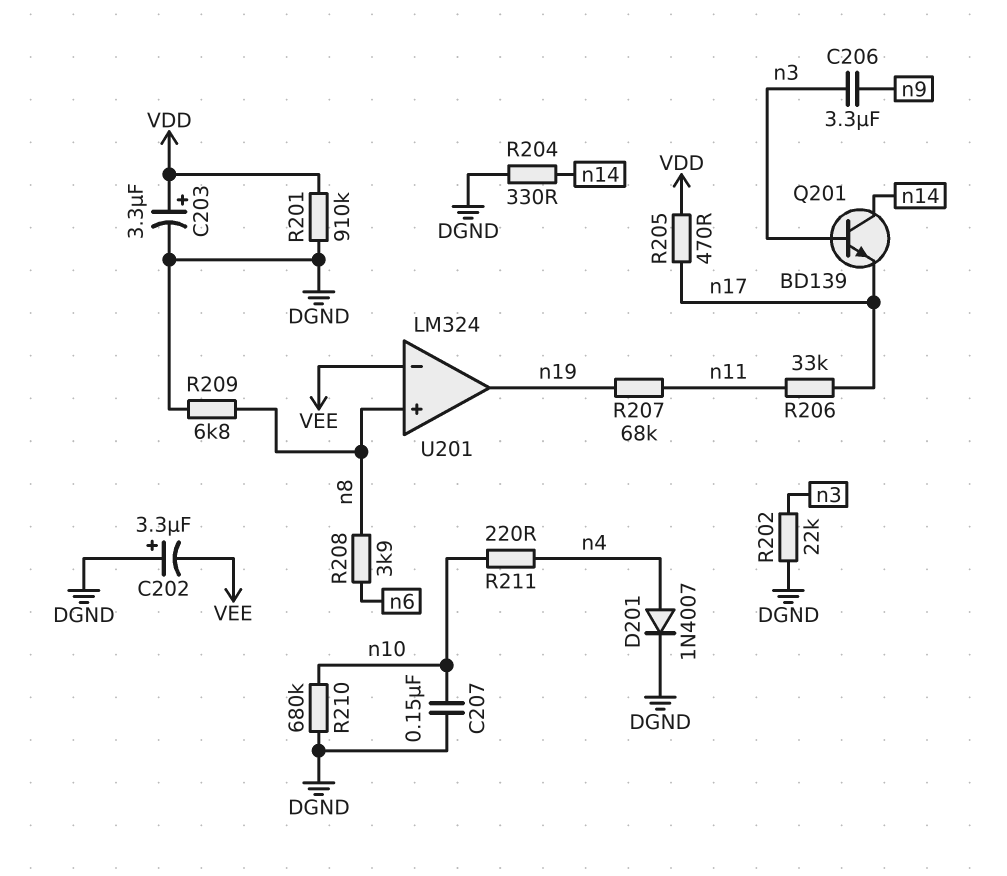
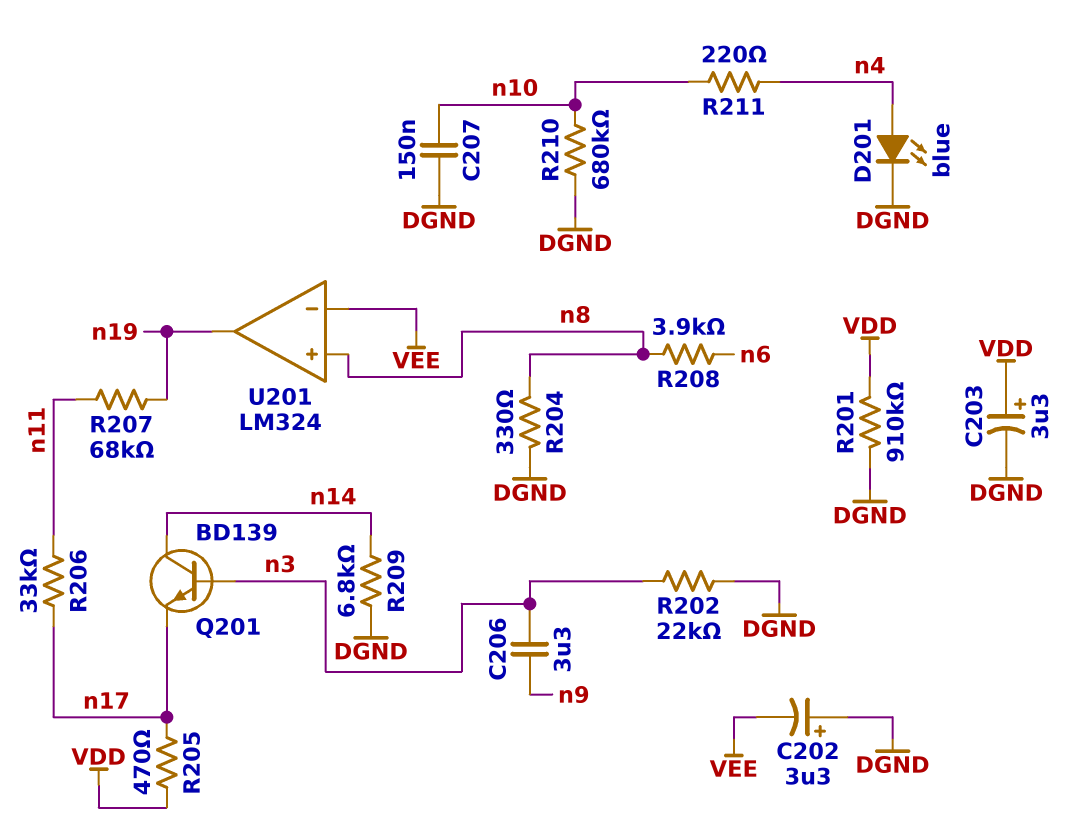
D201: diode 1N4007 (A n4, K DGND) -> LED blue (A n4, K DGND)
R204: 330 (DGND, n14) -> 330 (DGND, n8)
R209: 6.8k (DGND, n8) -> 6.8k (DGND, n14)

